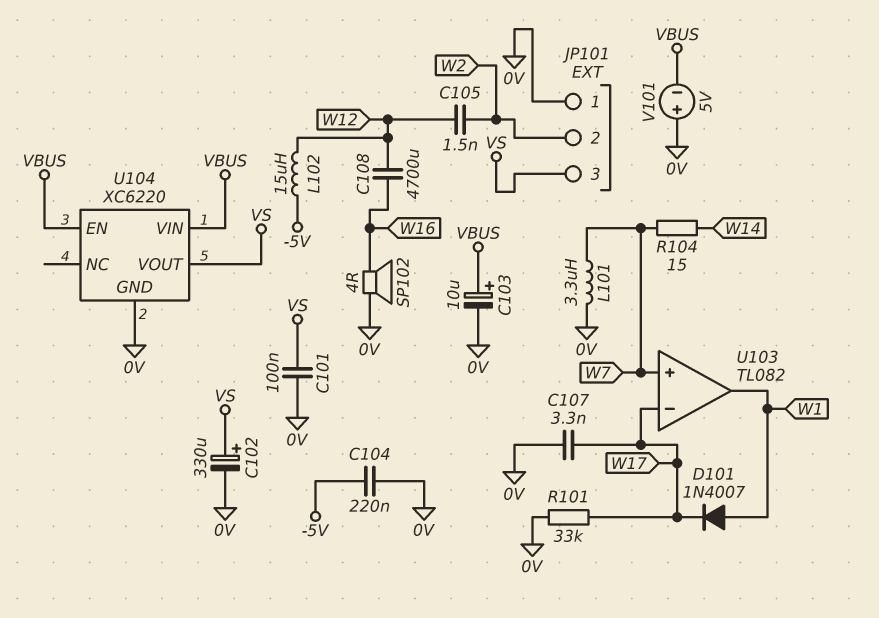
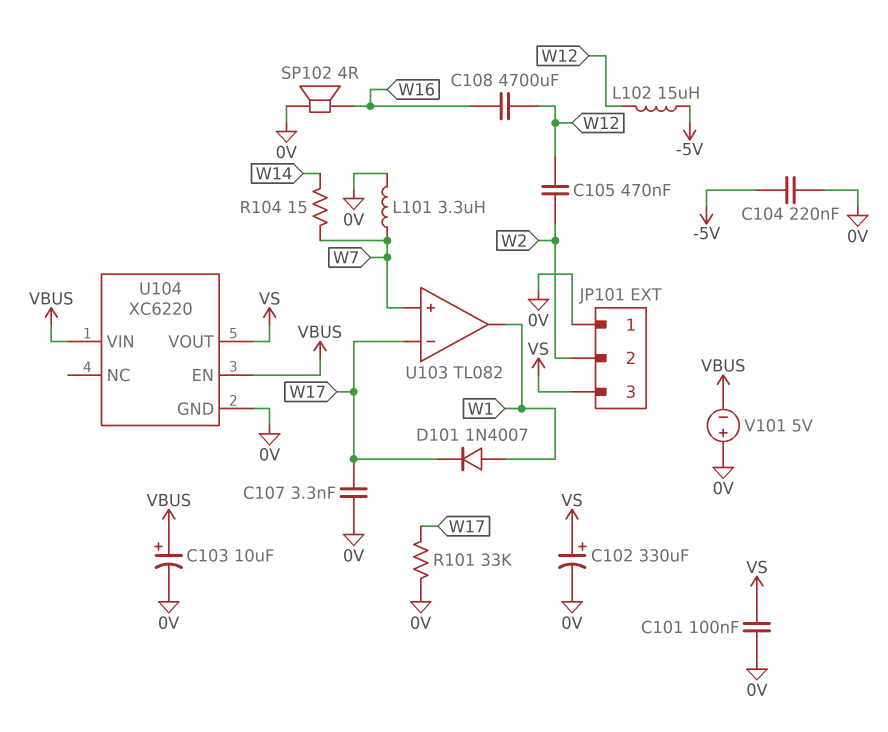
C105: 1.5nF (W2, W12) -> 470nF (W2, W12)

